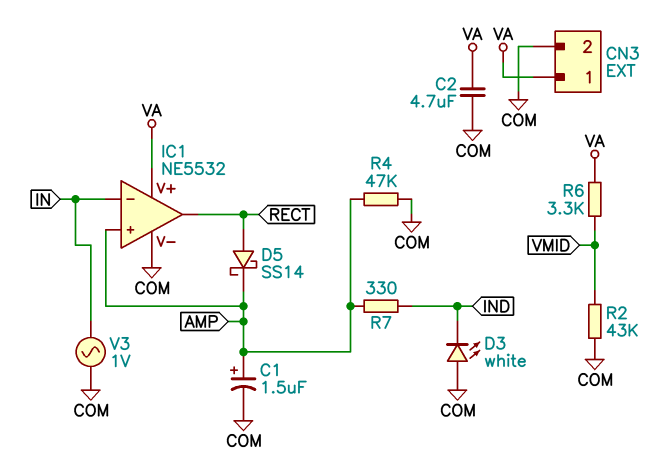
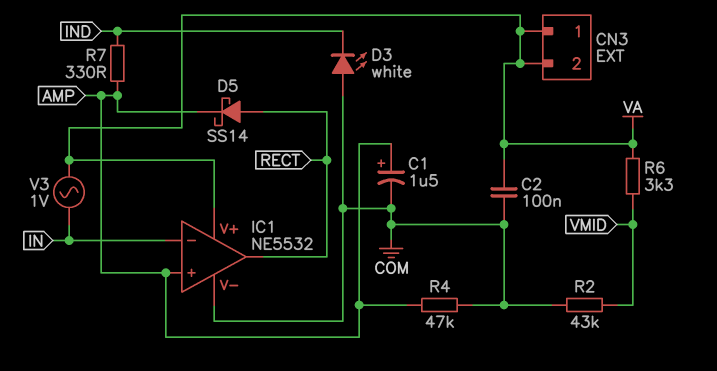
C2: 4.7uF (COM, VA) -> 100nF (COM, VA)
CN3 pin 2: COM -> VA
V3: AC 1V (COM, IN) -> AC 1V (IN, VA)

